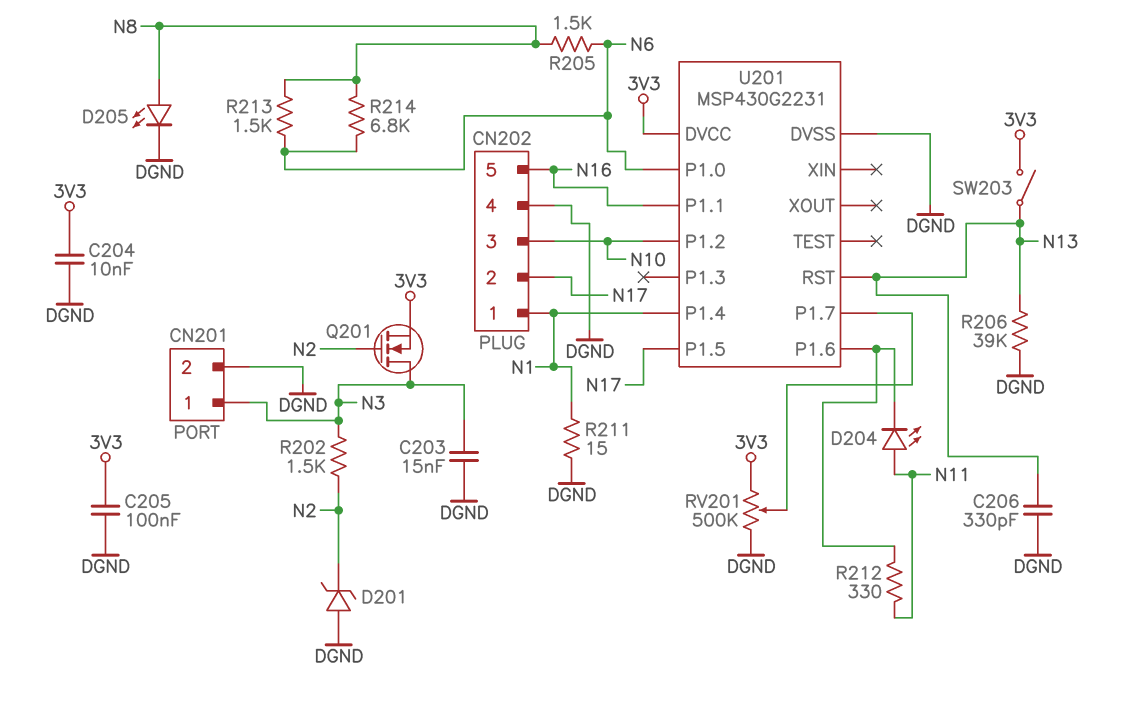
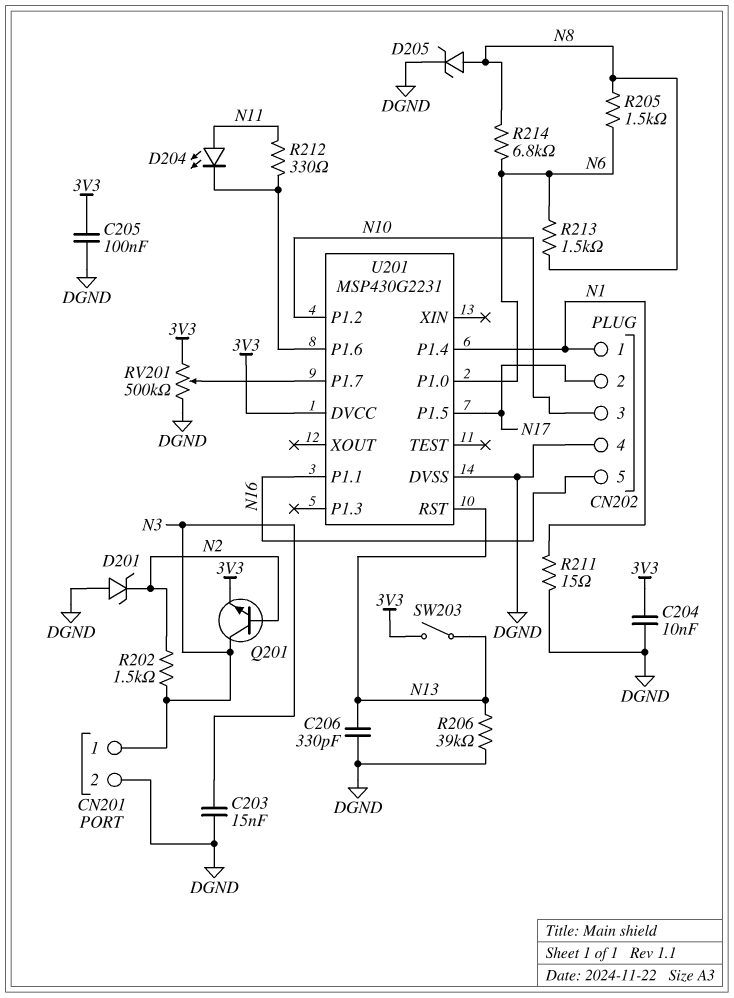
D205: LED (A N8, K DGND) -> zener (A N8, K DGND)
Q201: NMOS (G N2, D N3, S 3V3) -> NPN (B N2, C N3, E 3V3)

